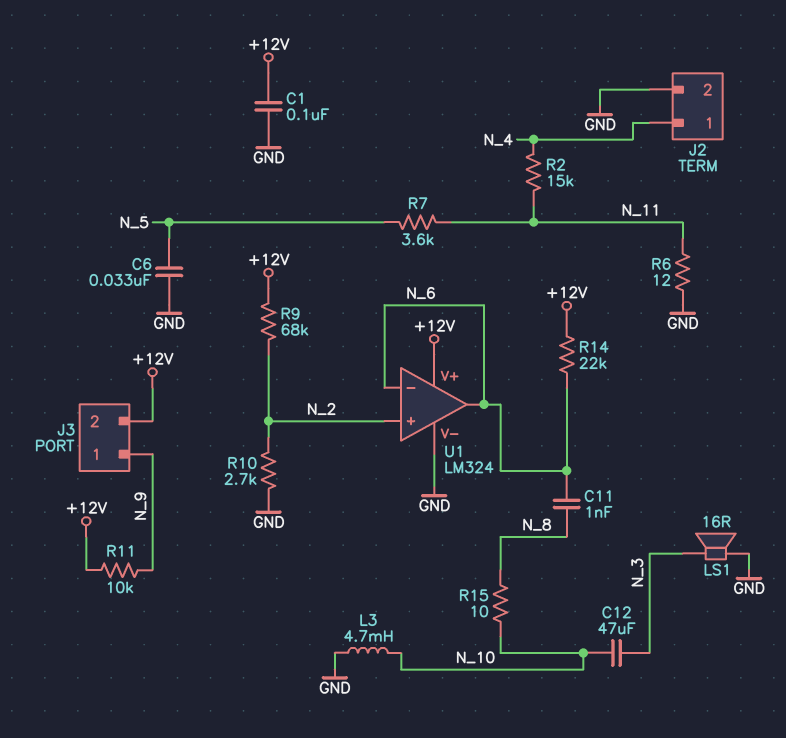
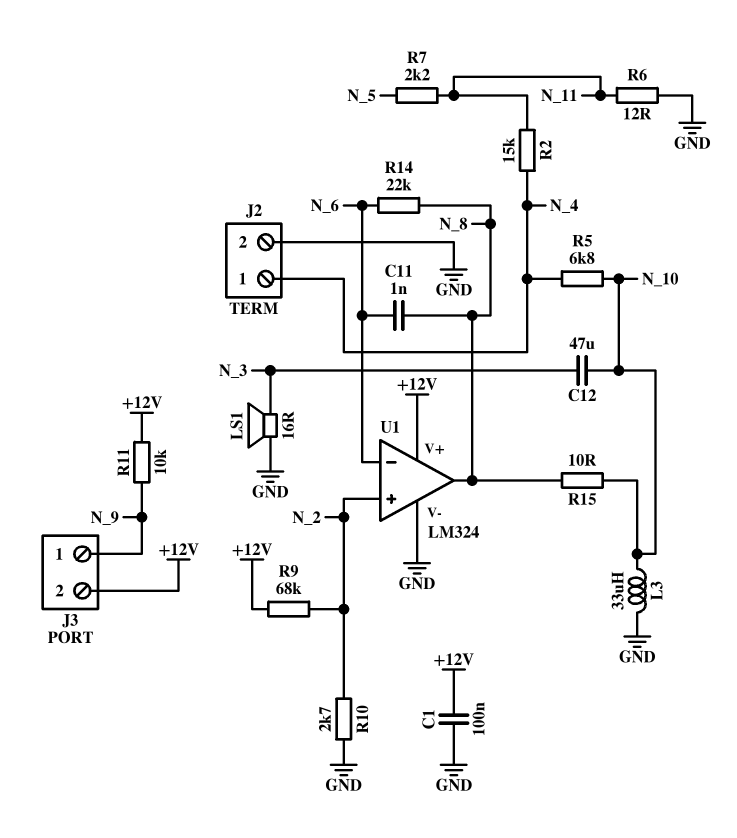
C6: 33nF (GND, N_5) -> none
L3: 4.7mH (GND, N_10) -> 33uH (GND, N_10)
R5: none -> 6.8k (N_4, N_10)
R7: 3.6k (N_5, N_11) -> 2.2k (N_5, N_11)
R14: 22k (+12V, N_6) -> 22k (N_6, N_8)
U1 pin out: N_6 -> N_8

